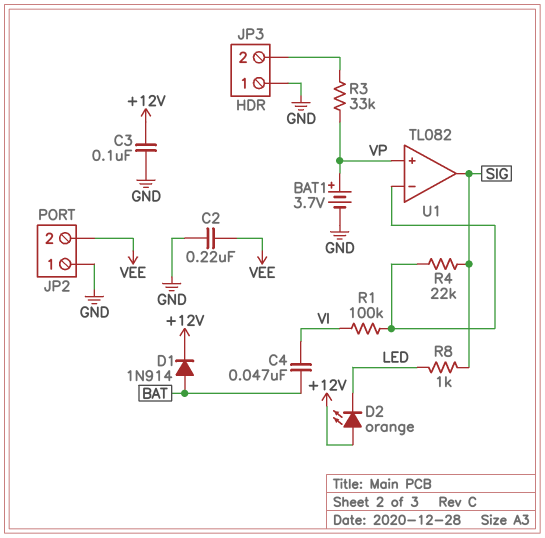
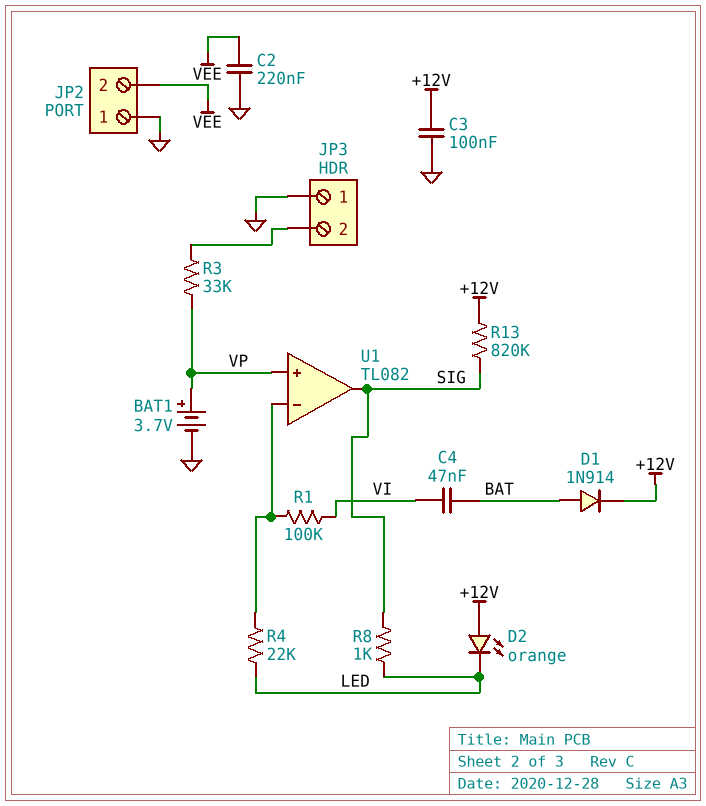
R4: 22k (SIG, U1/in-) -> 22k (LED, U1/in-)
R13: none -> 820k (+12V, SIG)

